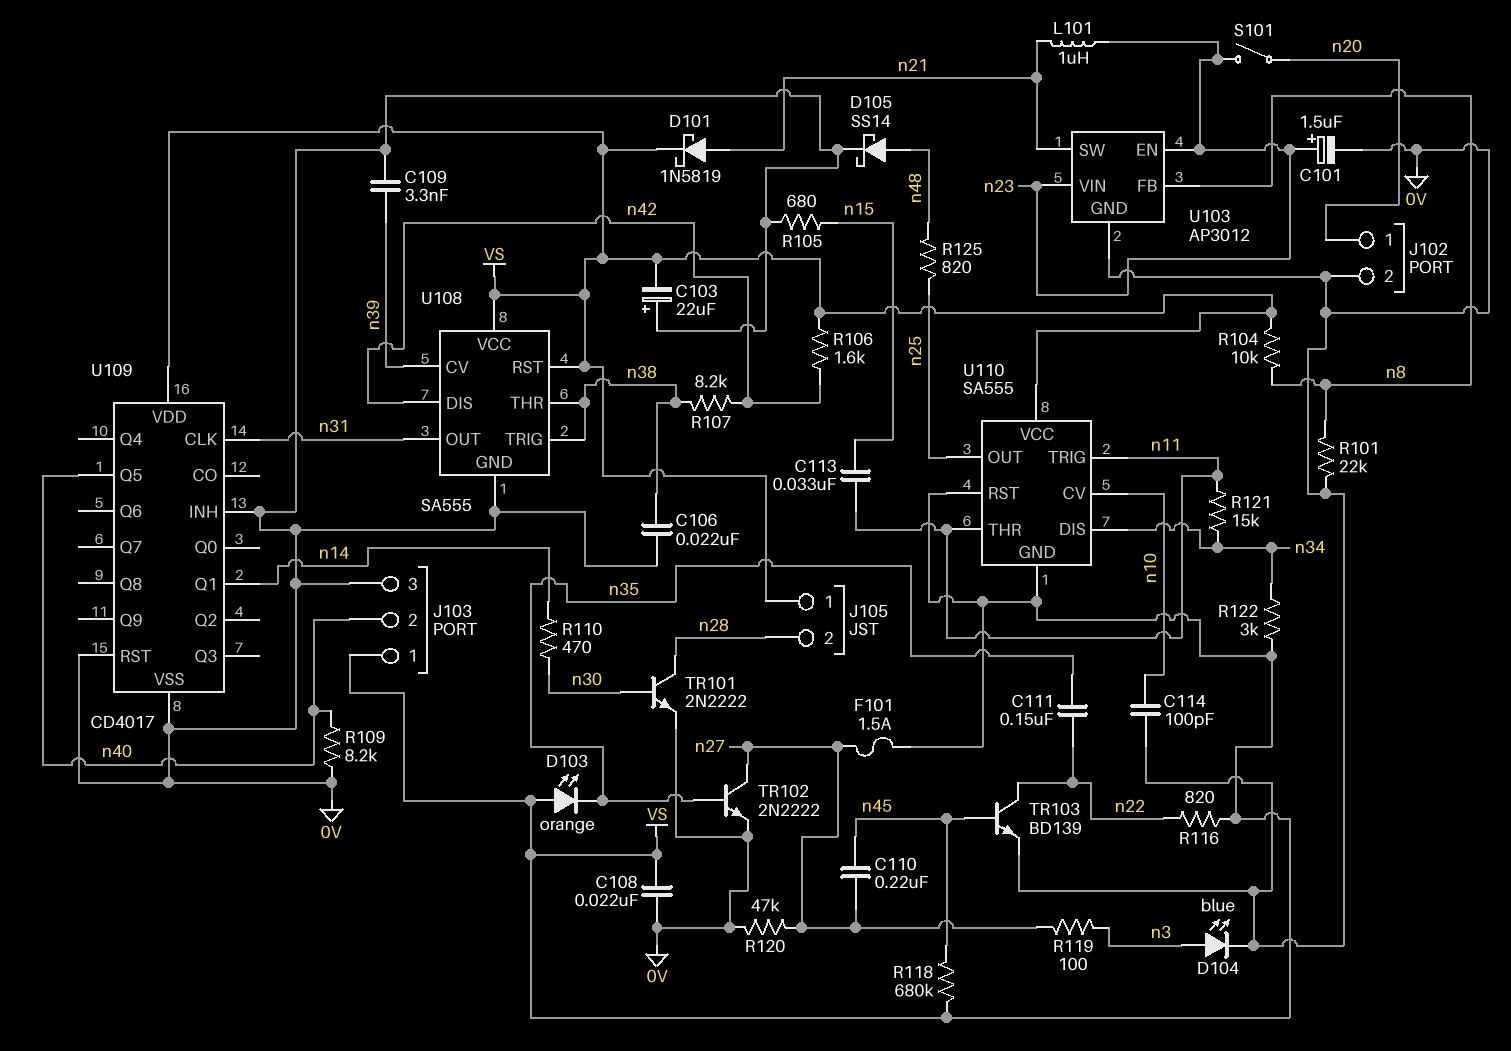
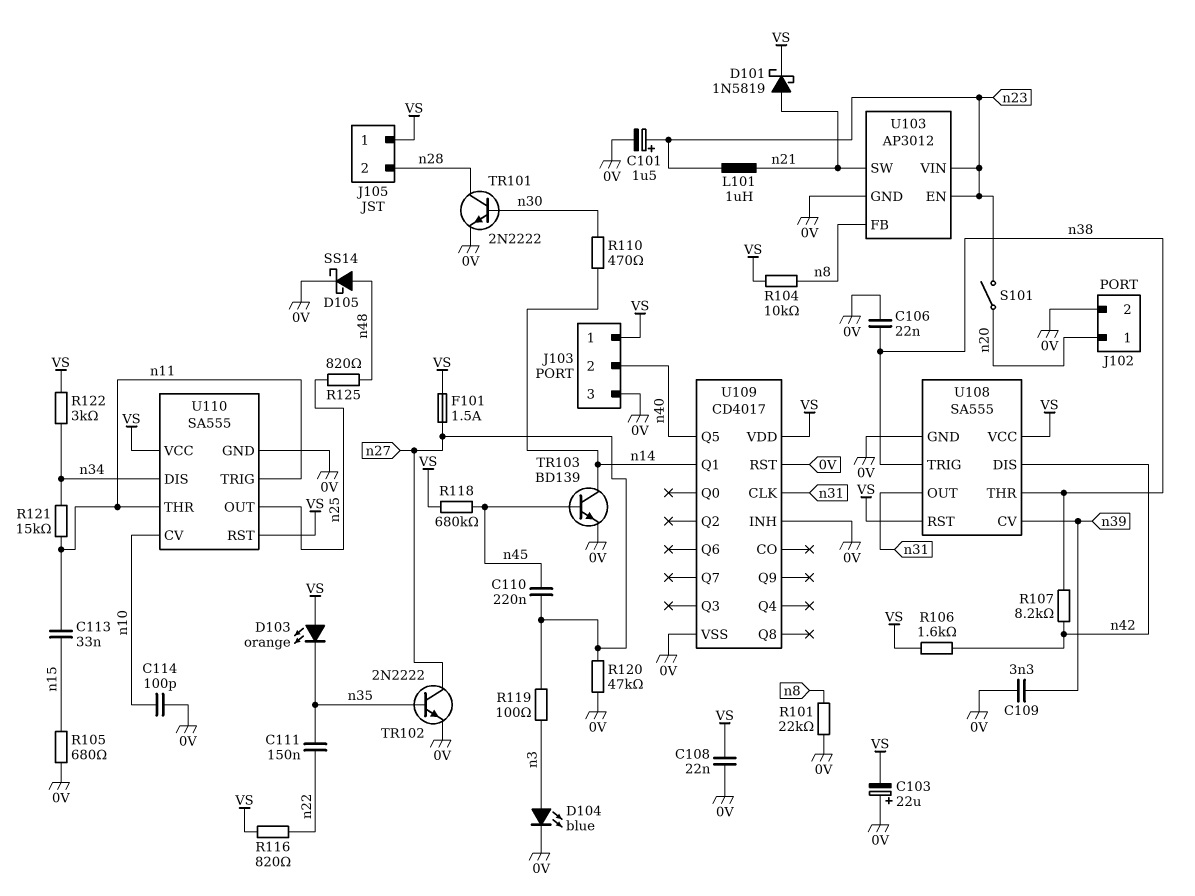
R109: 8.2k (0V, n40) -> none
TR103: NPN BD139 (B n45, C n22, E 0V) -> NPN BD139 (B n45, C n14, E 0V)
U110 pin GND: VS -> 0V

